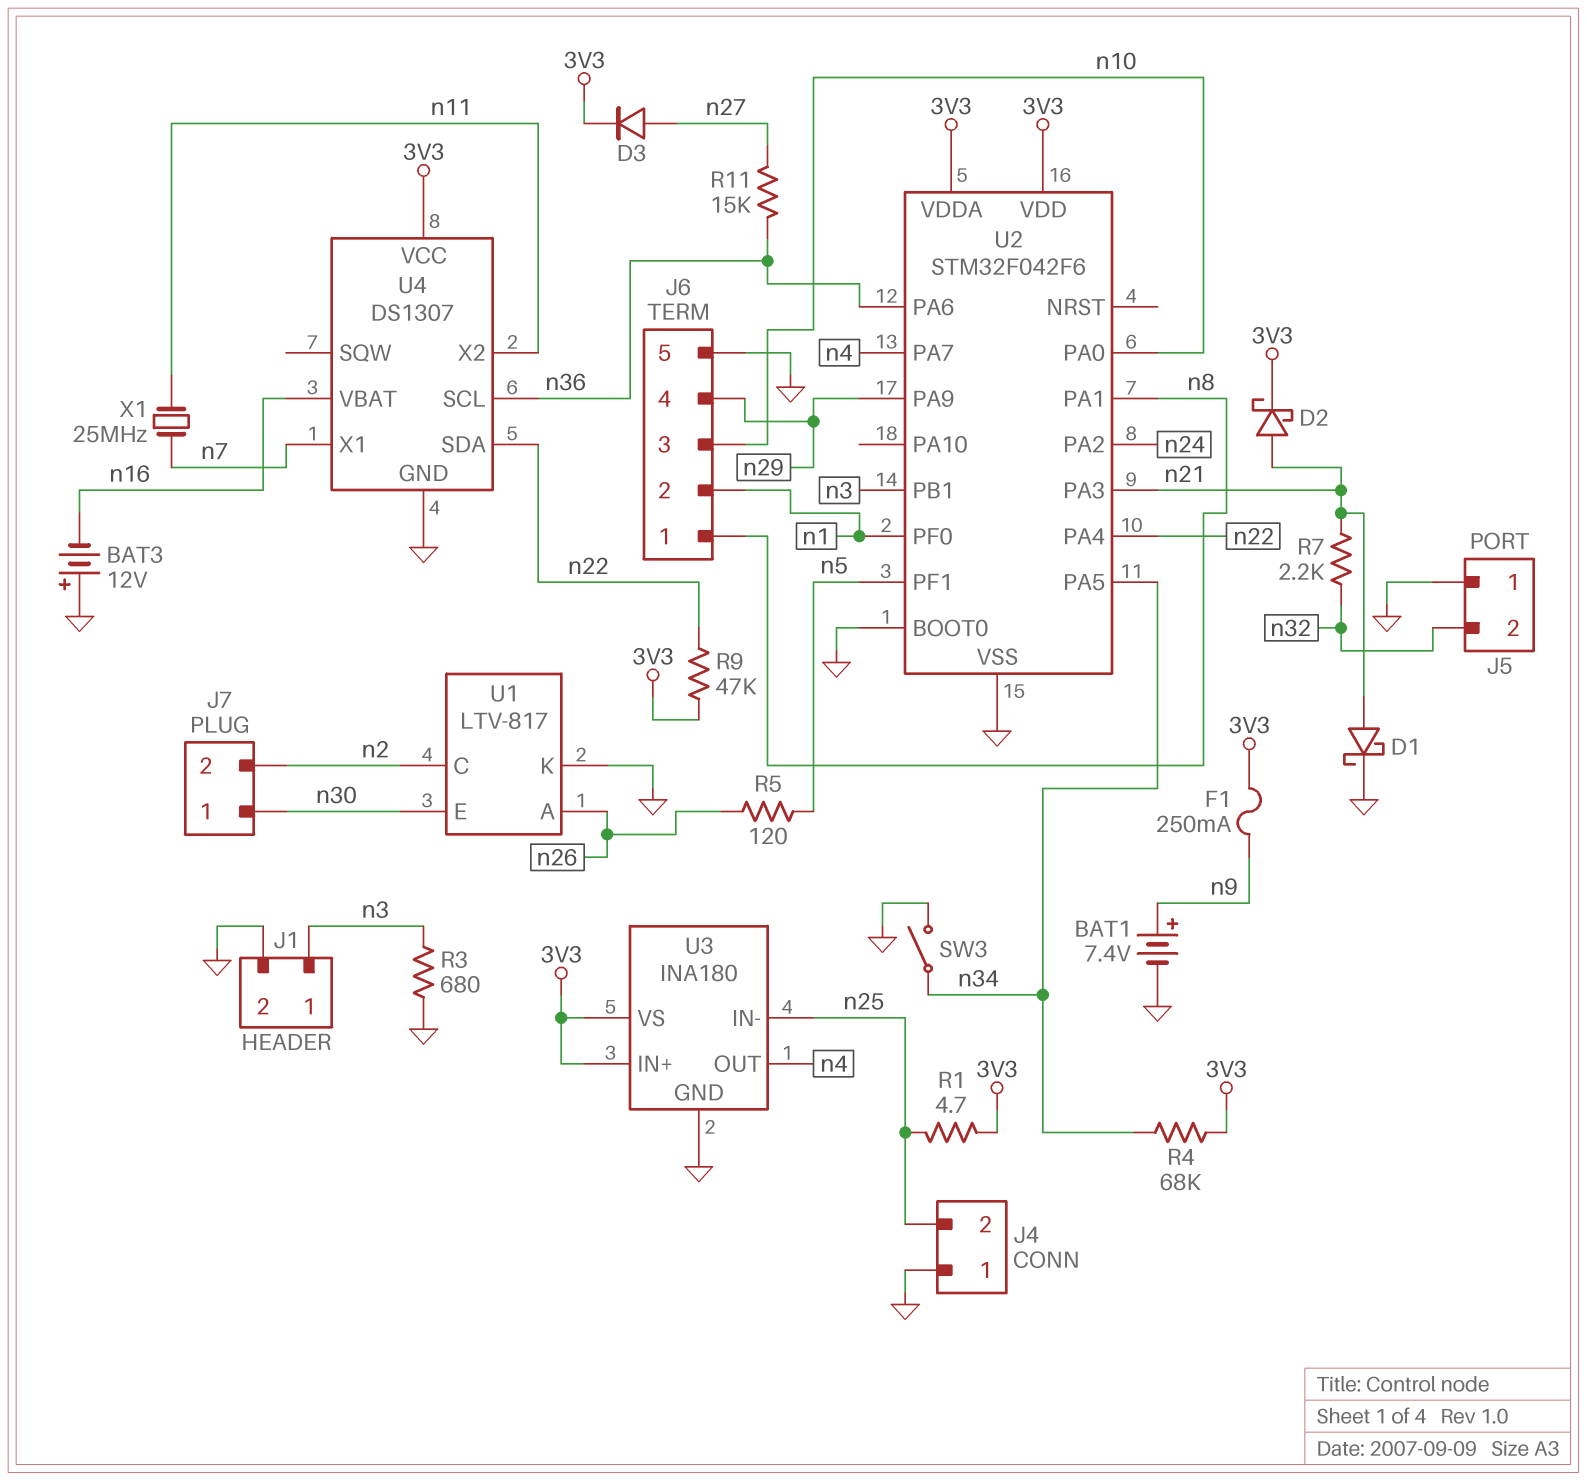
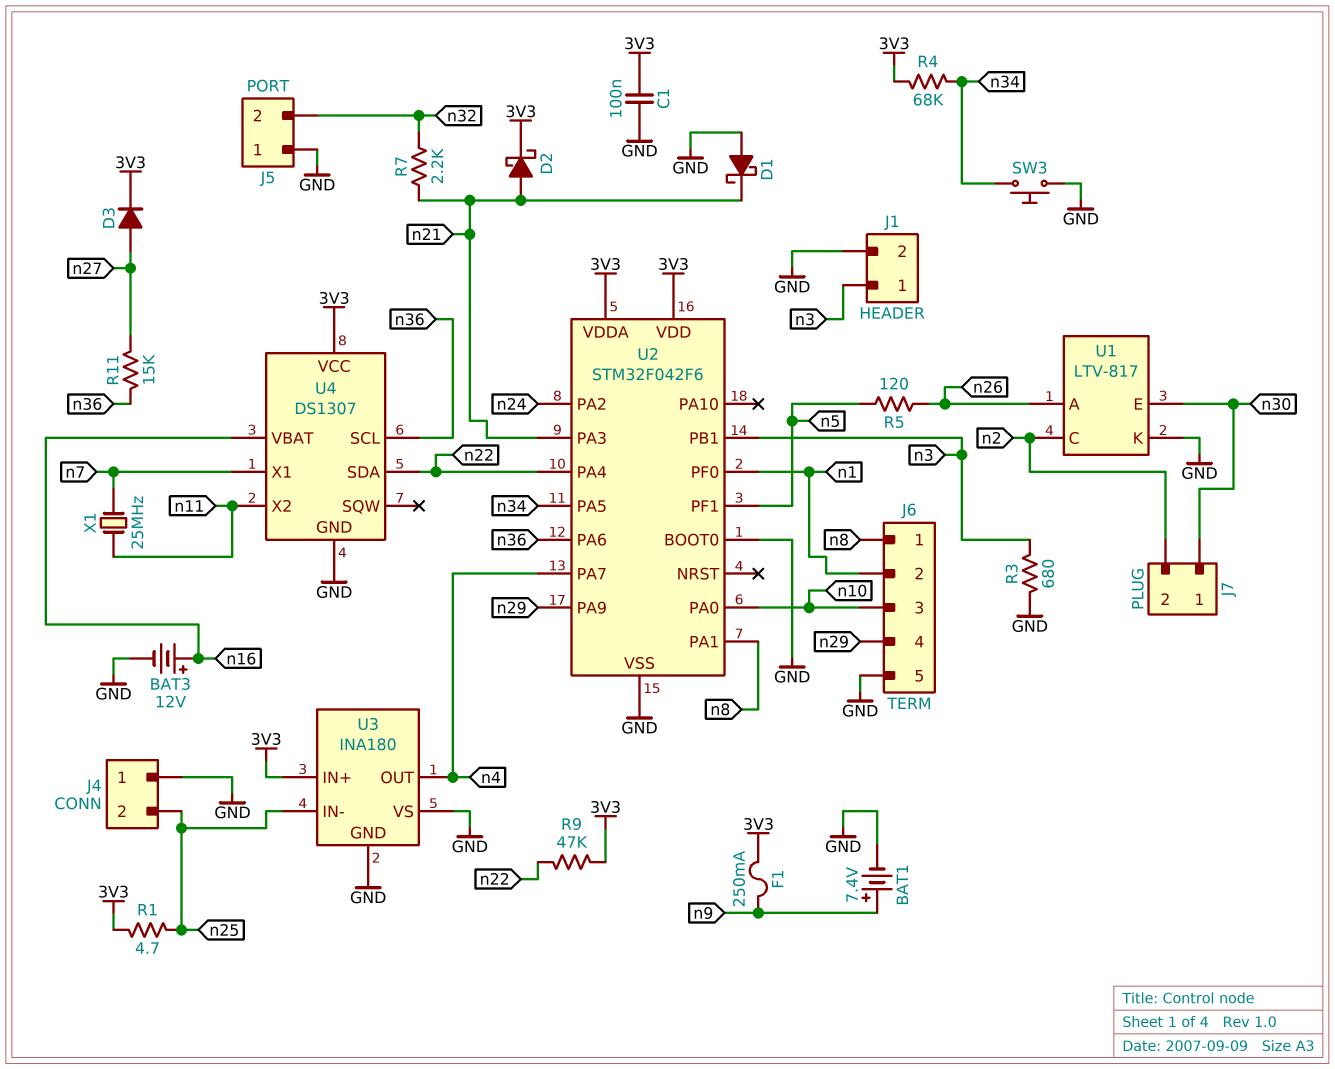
BAT3: 12V (plus GND, minus n16) -> 12V (plus n16, minus GND)
C1: none -> 100nF (3V3, GND)
D1: schottky (A n21, K GND) -> schottky (A GND, K n21)
SW3: switch (GND, n34) -> button (GND, n34)
U3 pin VS: 3V3 -> GND

